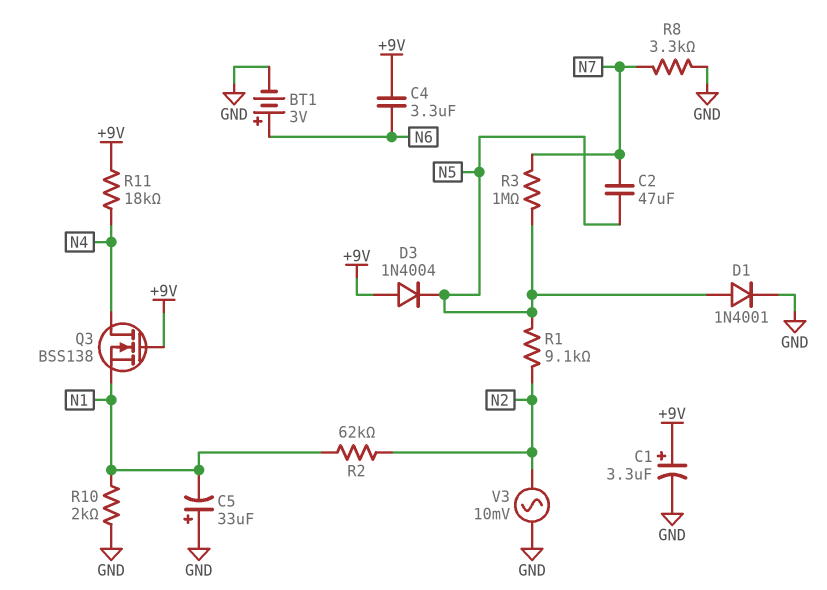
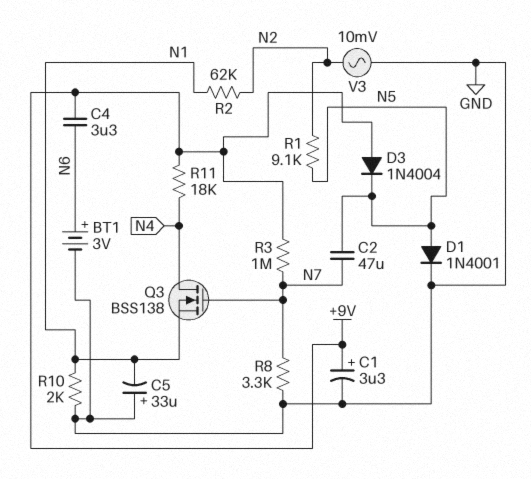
Q3: NMOS BSS138 (G +9V, D N4, S N1) -> NMOS BSS138 (G N7, D N4, S N1)
R3: 1M (N5, N7) -> 1M (+9V, N7)

